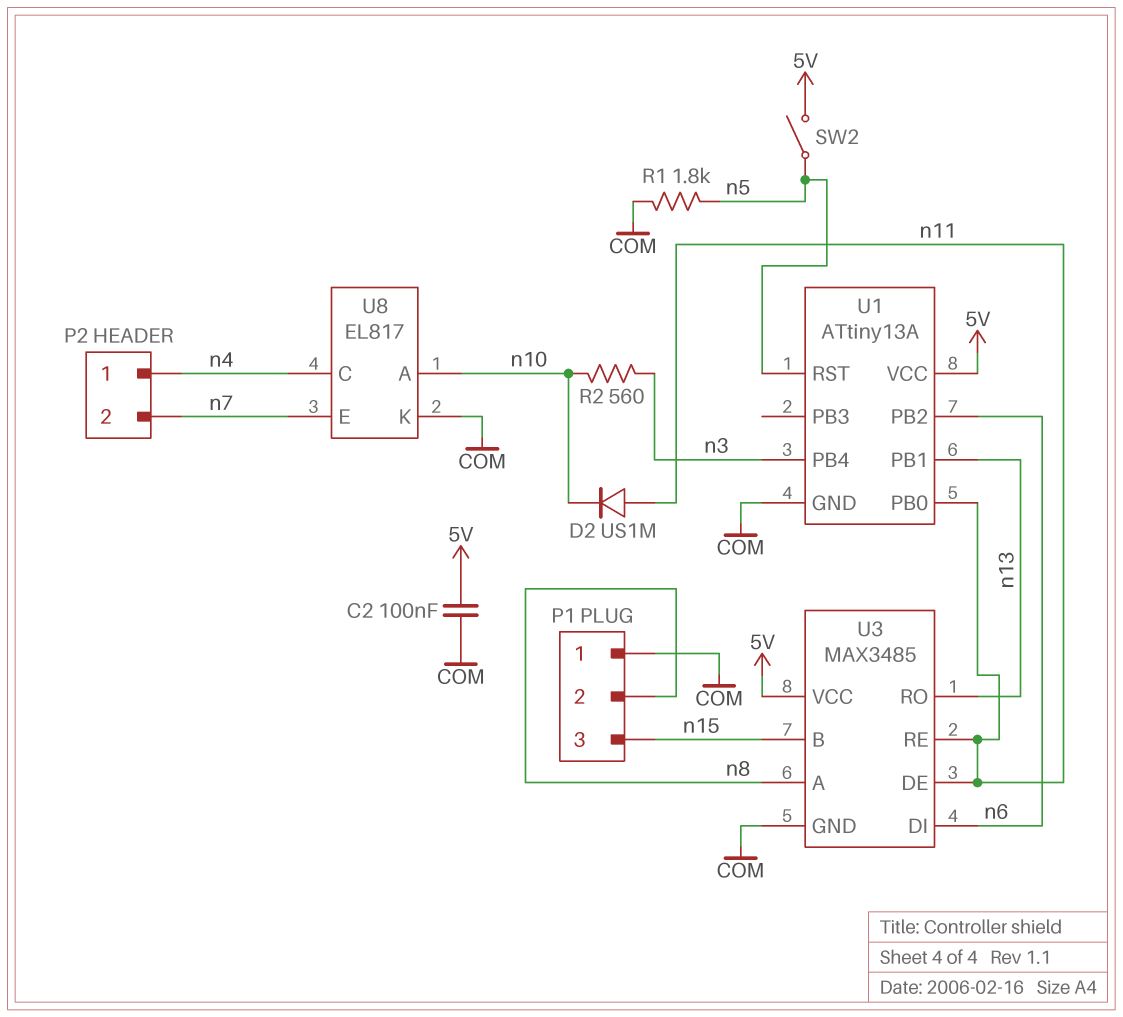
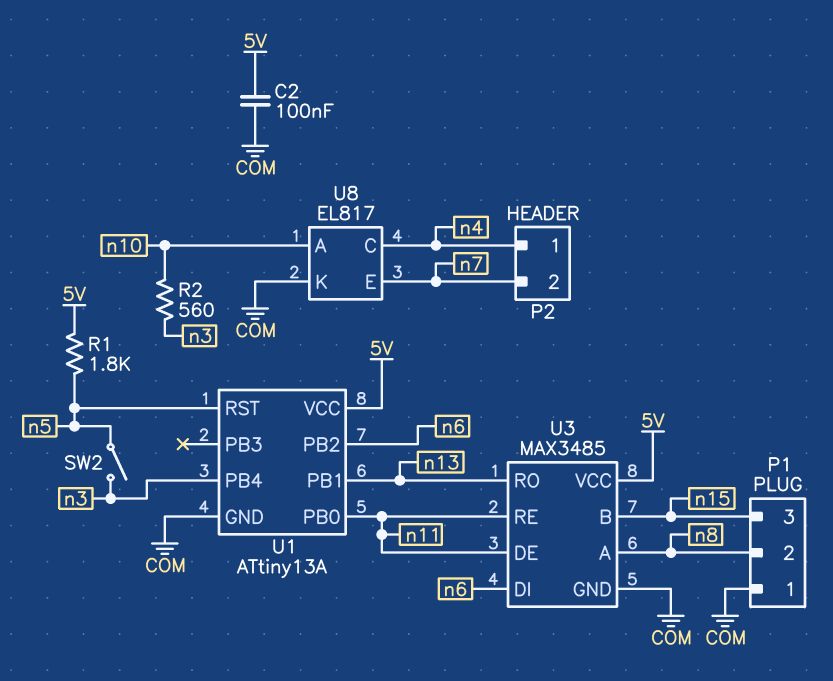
D2: diode US1M (A n11, K n10) -> none
R1: 1.8k (COM, n5) -> 1.8k (5V, n5)
SW2: switch (5V, n5) -> switch (n3, n5)

